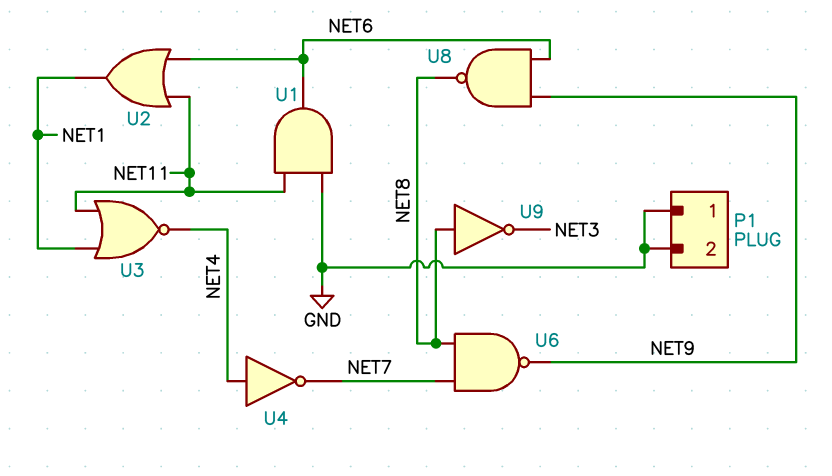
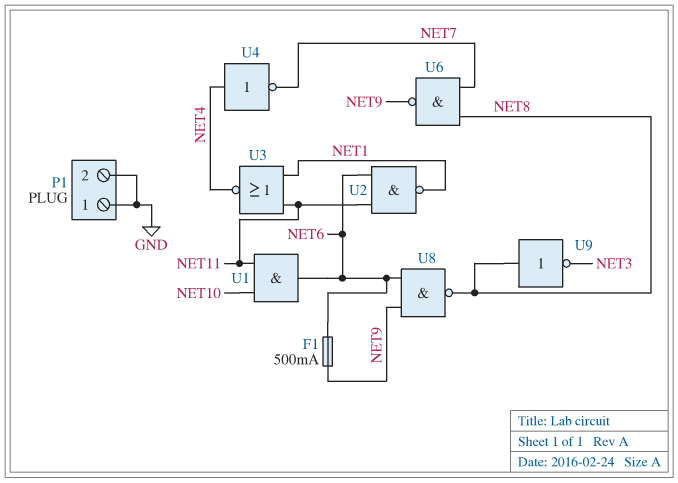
F1: none -> 500mA (NET6, NET9)
U1: AND (in GND, in NET11, out NET6) -> AND (in NET10, in NET11, out NET6)
U2: OR (in NET6, in NET11, out NET1) -> NAND (in NET6, in NET11, out NET1)

